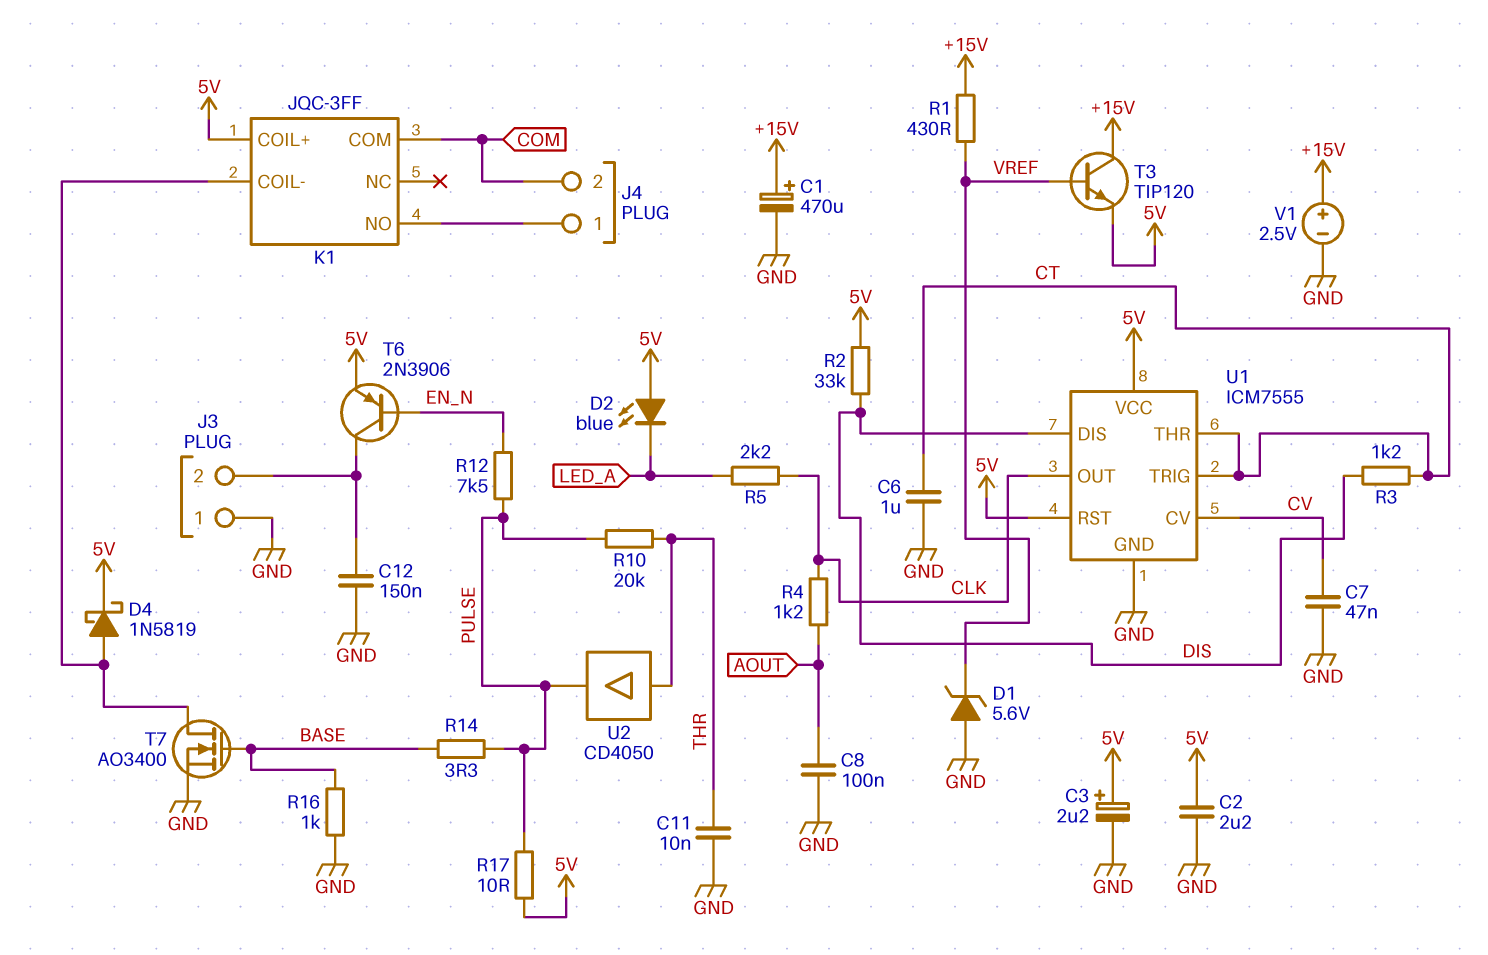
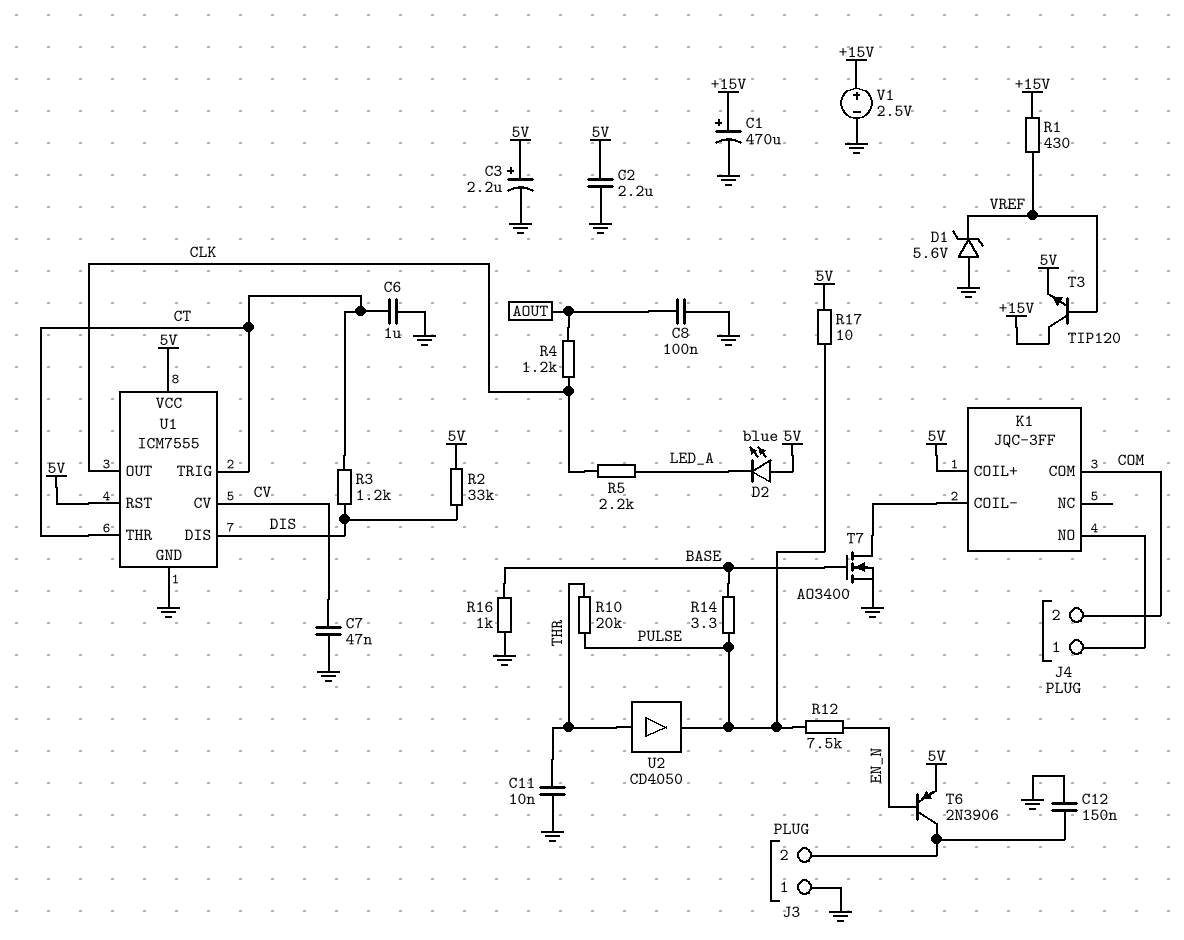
D4: schottky 1N5819 (A K1/COIL-, K 5V) -> none

